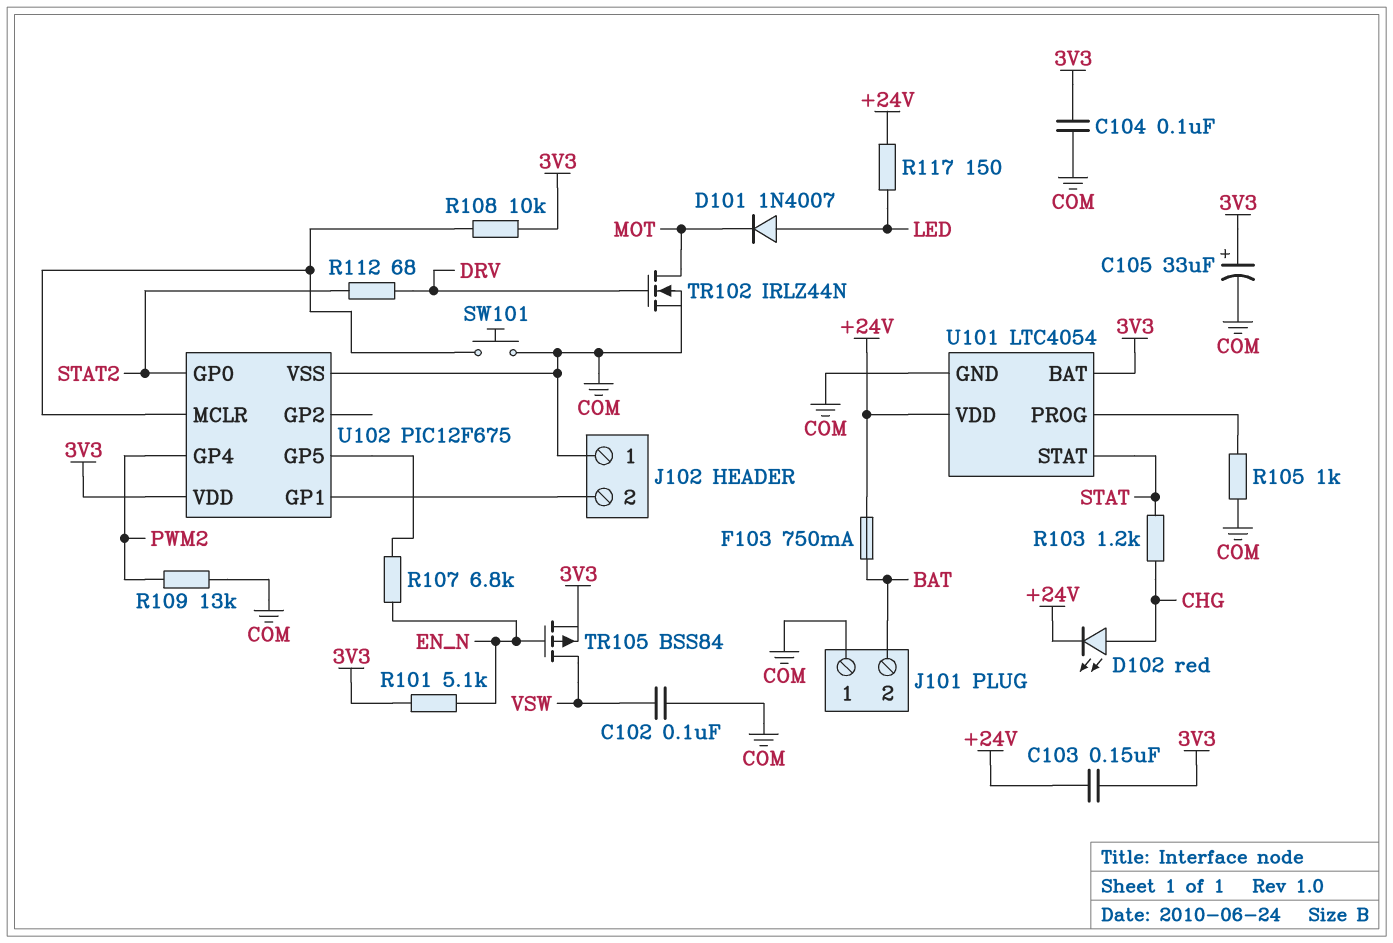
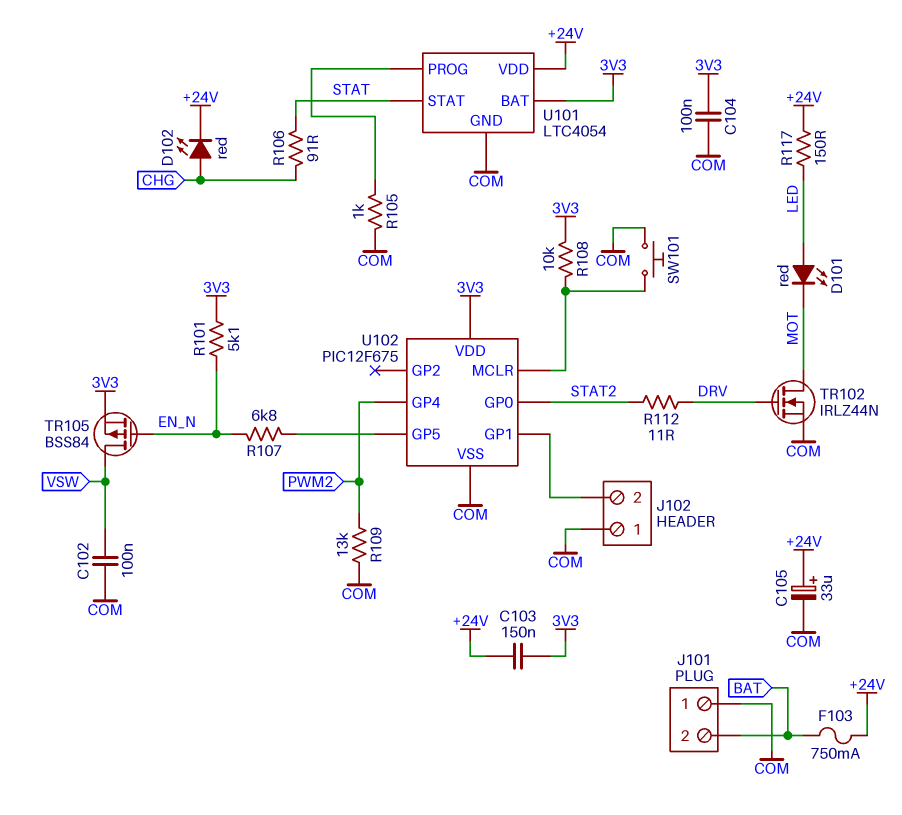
C105: 33uF (plus 3V3, minus COM) -> 33uF (plus +24V, minus COM)
D101: diode 1N4007 (A LED, K MOT) -> LED red (A LED, K MOT)
R103: 1.2k (CHG, STAT) -> none
R106: none -> 91 (CHG, STAT)
R112: 68 (DRV, STAT2) -> 11 (DRV, STAT2)

